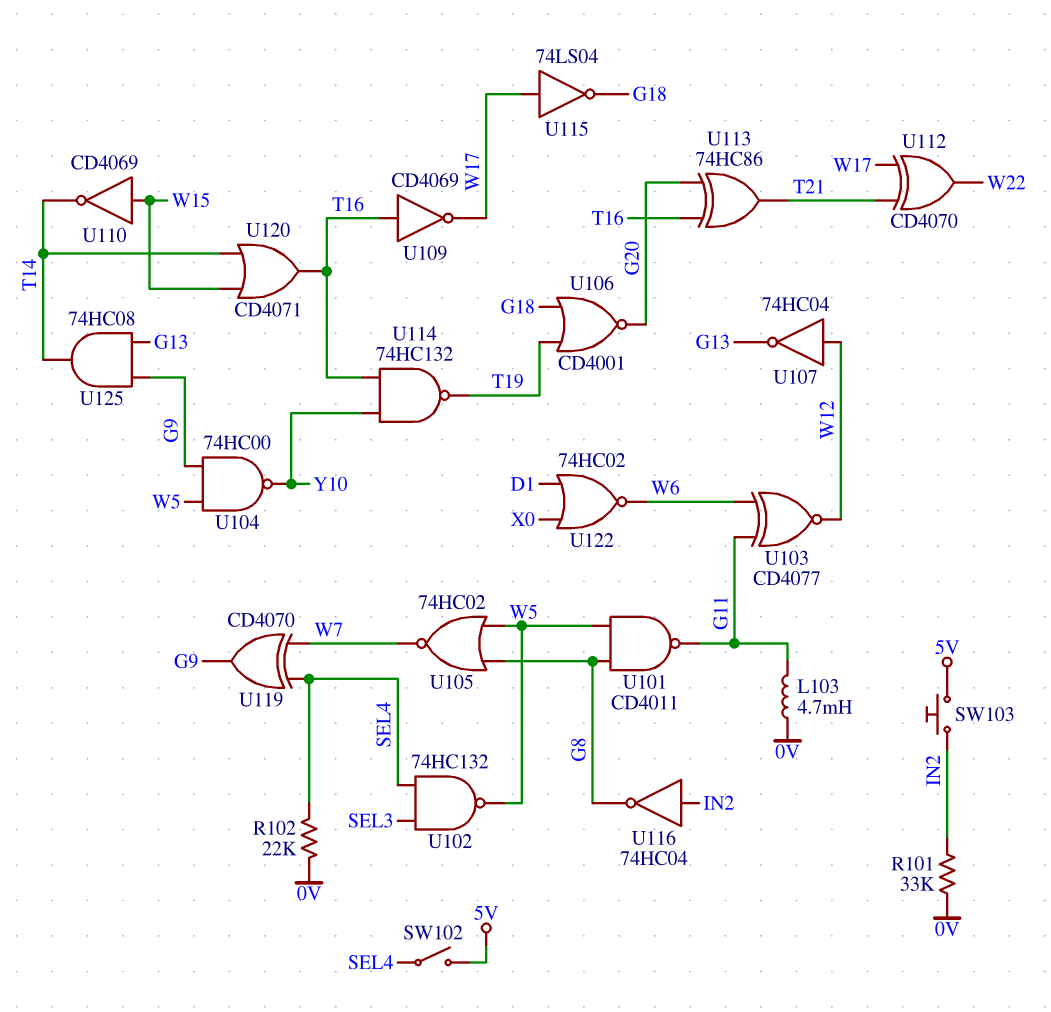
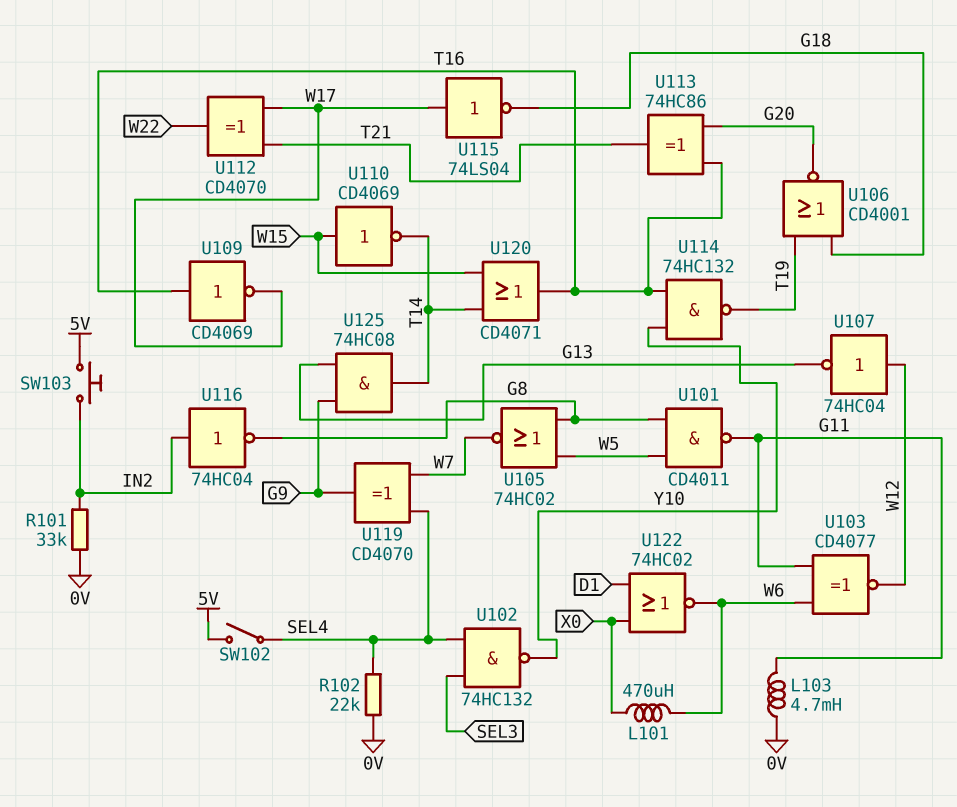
L101: none -> 470uH (W6, X0)
U102: NAND 74HC132 (in SEL3, in SEL4, out W5) -> NAND 74HC132 (in SEL3, in SEL4, out Y10)
U104: NAND 74HC00 (in G9, in W5, out Y10) -> none

